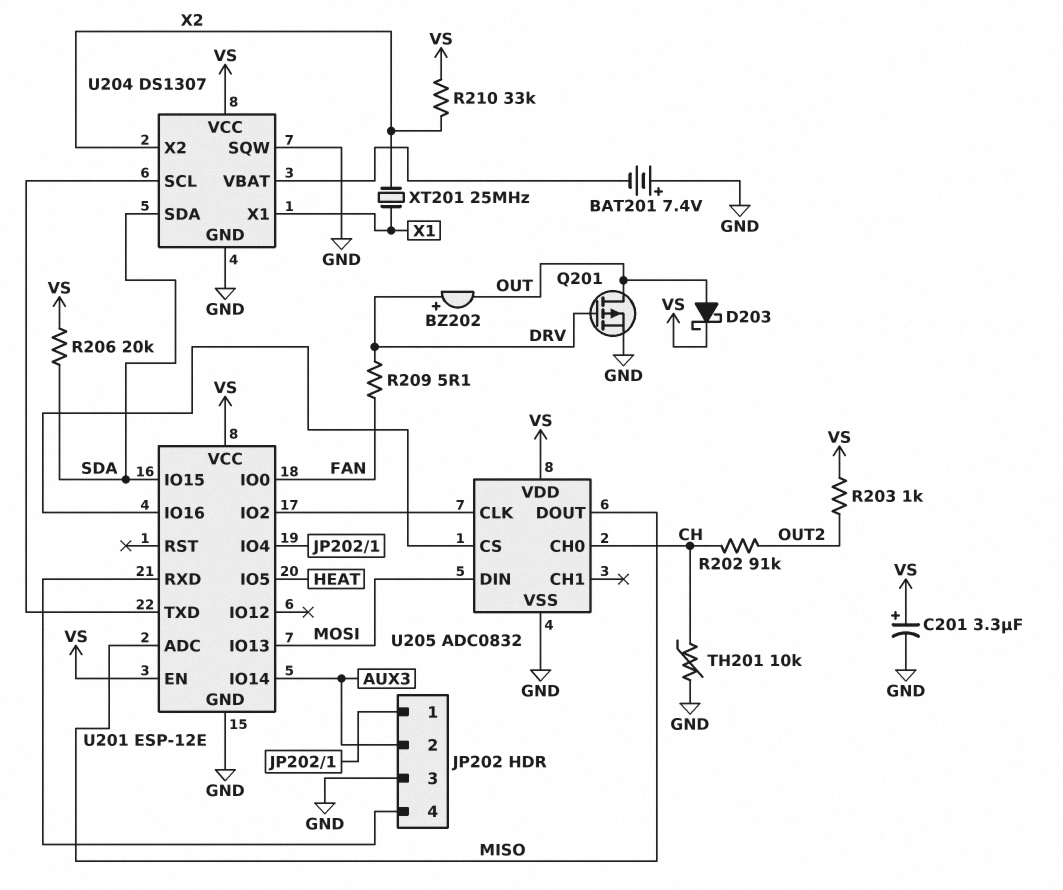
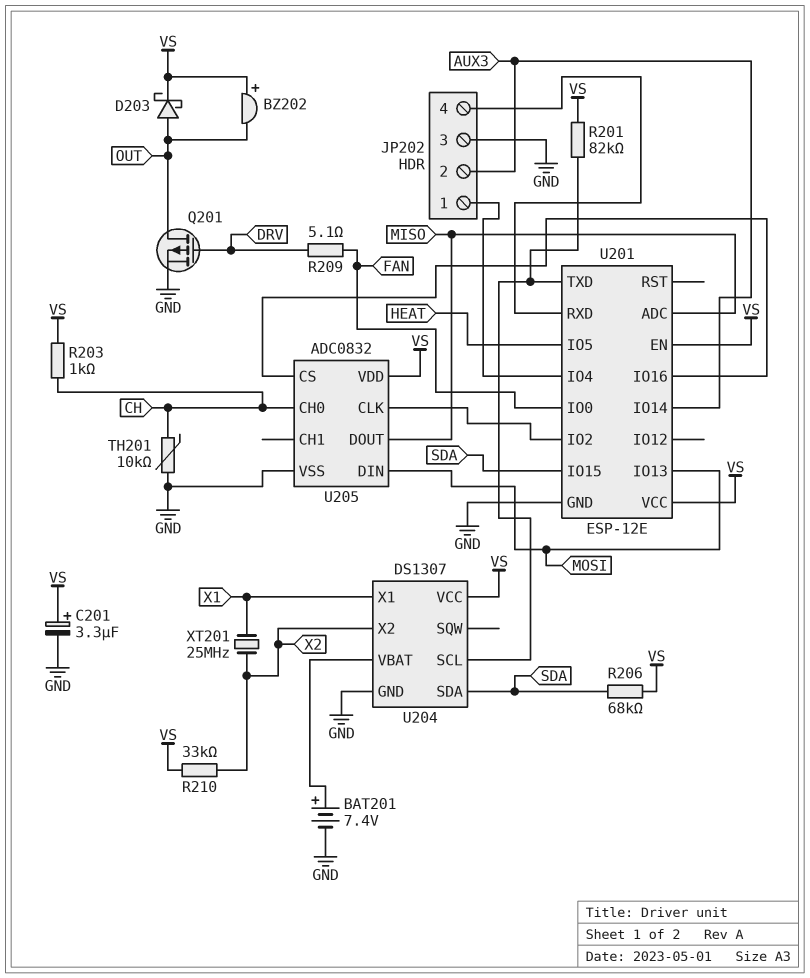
BAT201: 7.4V (plus GND, minus U204/VBAT) -> 7.4V (plus U204/VBAT, minus GND)
BZ202: buzzer (plus DRV, minus OUT) -> buzzer (plus VS, minus OUT)
R201: none -> 82k (U201/TXD, VS)
R202: 91k (CH, OUT2) -> none
R203: 1k (OUT2, VS) -> 1k (CH, VS)
R206: 20k (SDA, VS) -> 68k (SDA, VS)
U204 pin SQW: GND -> none

